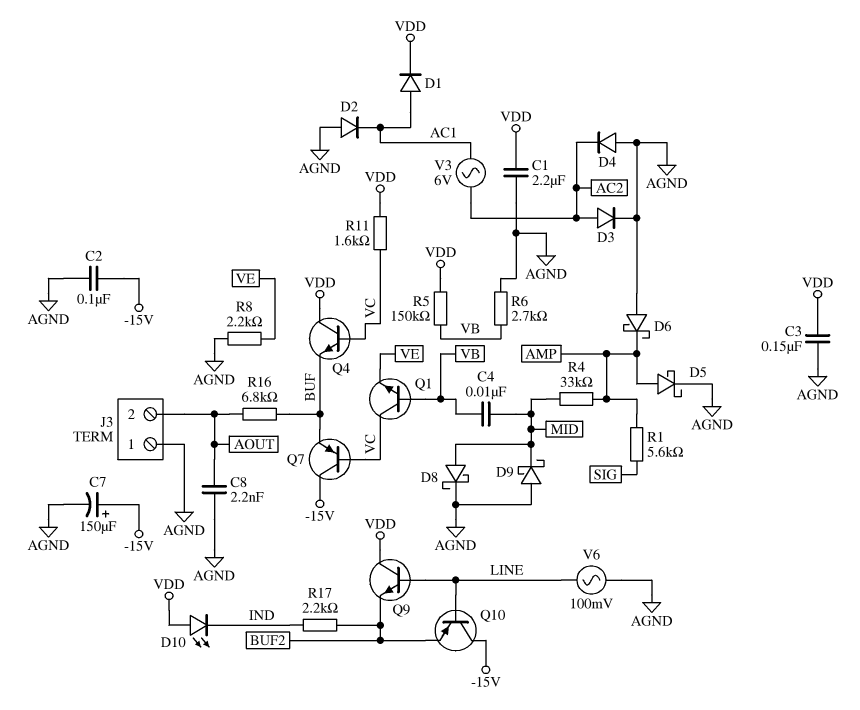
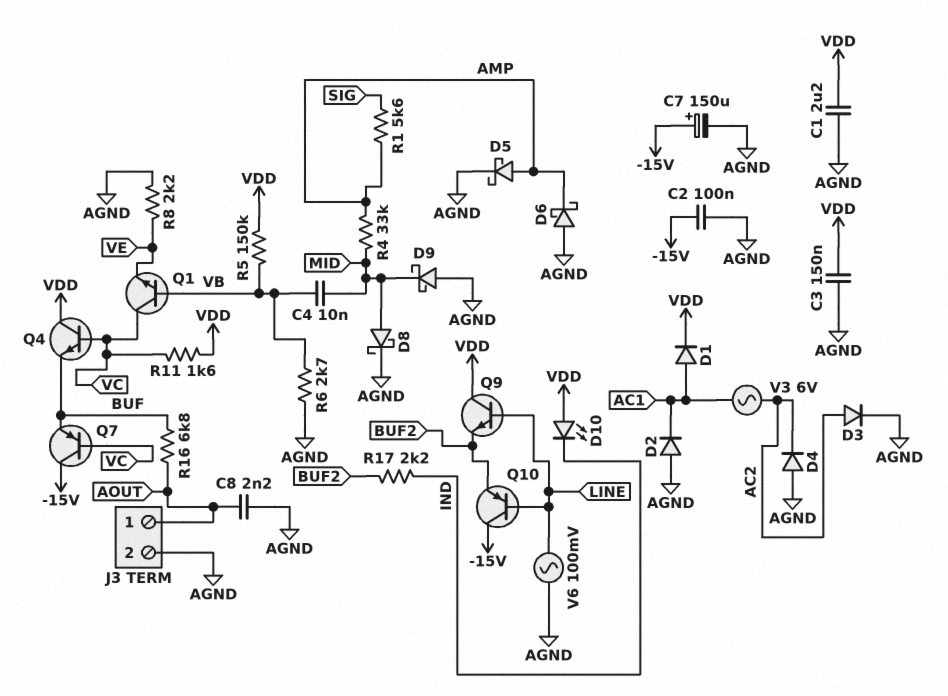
J3 pin 1: AGND -> AOUT
J3 pin 2: AOUT -> AGND

